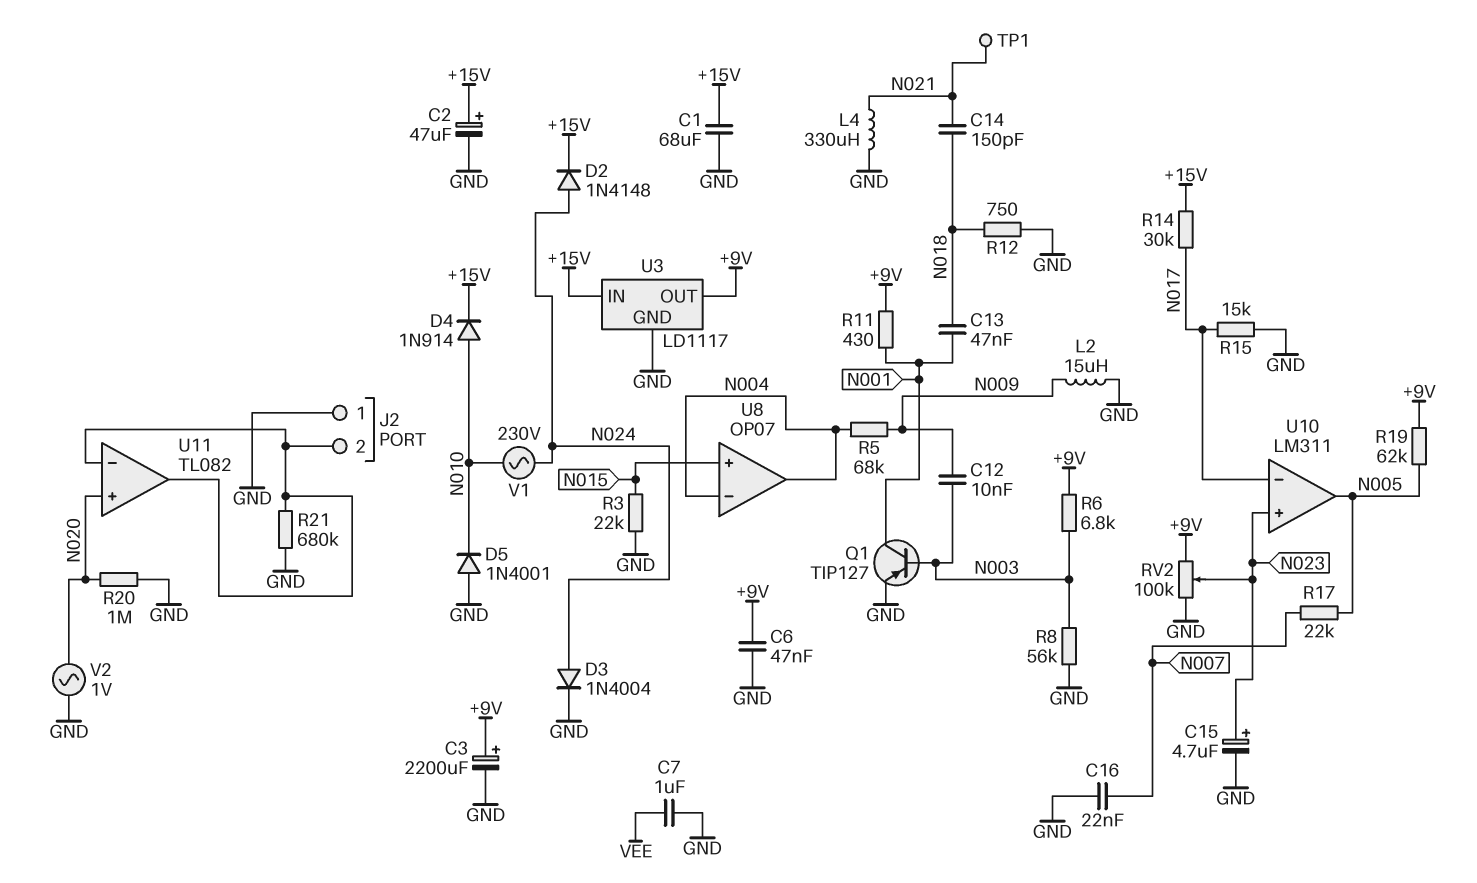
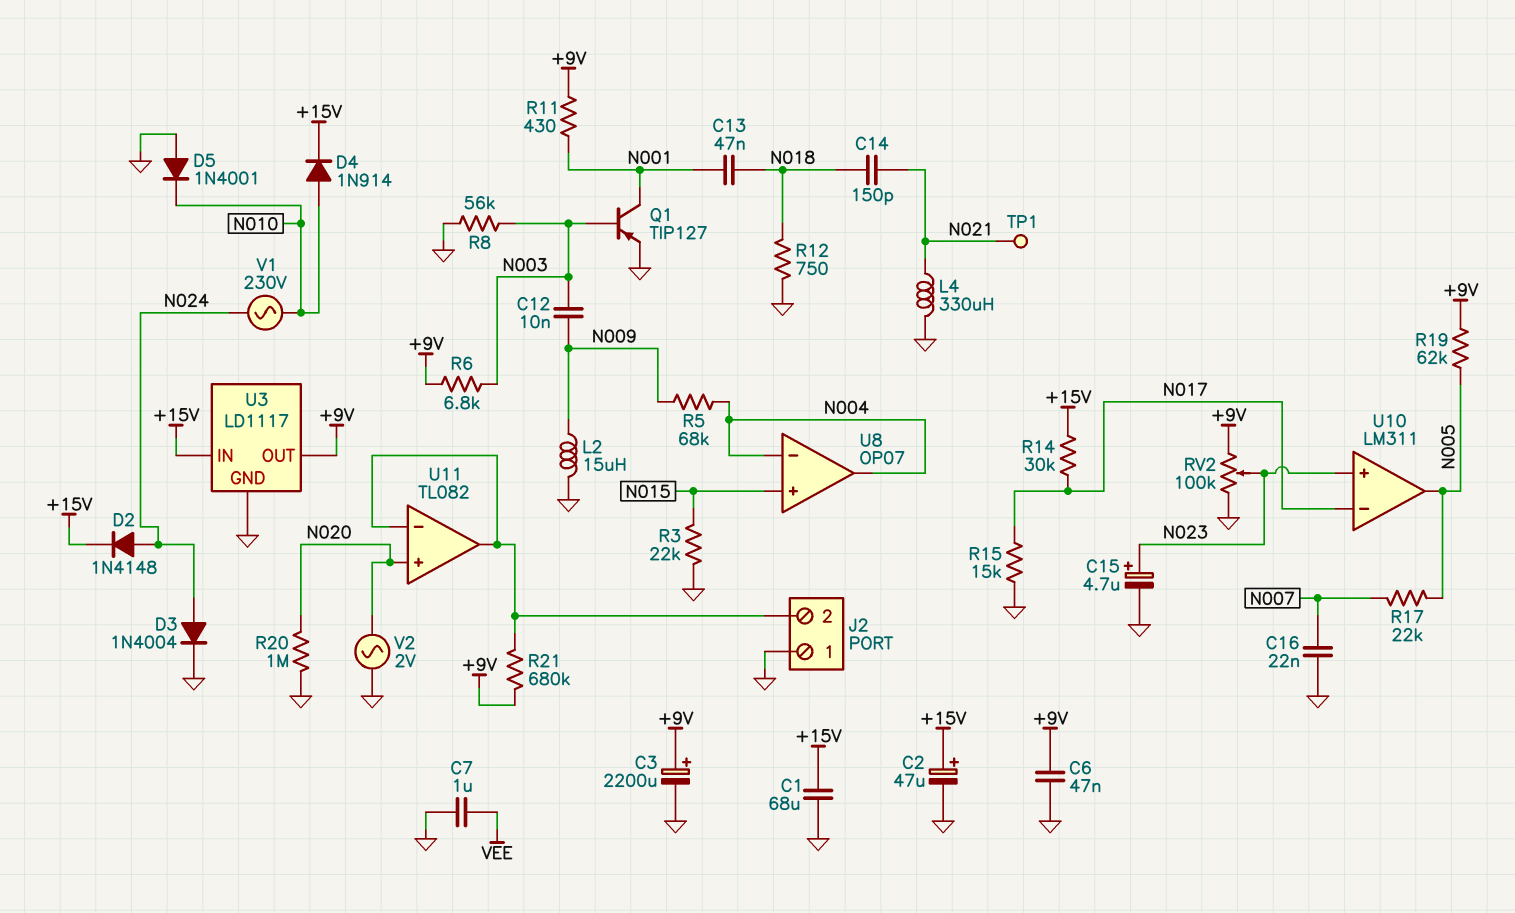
R21: 680k (GND, J2/2) -> 680k (+9V, J2/2)
V2: AC 1V (GND, N020) -> AC 2V (GND, N020)

